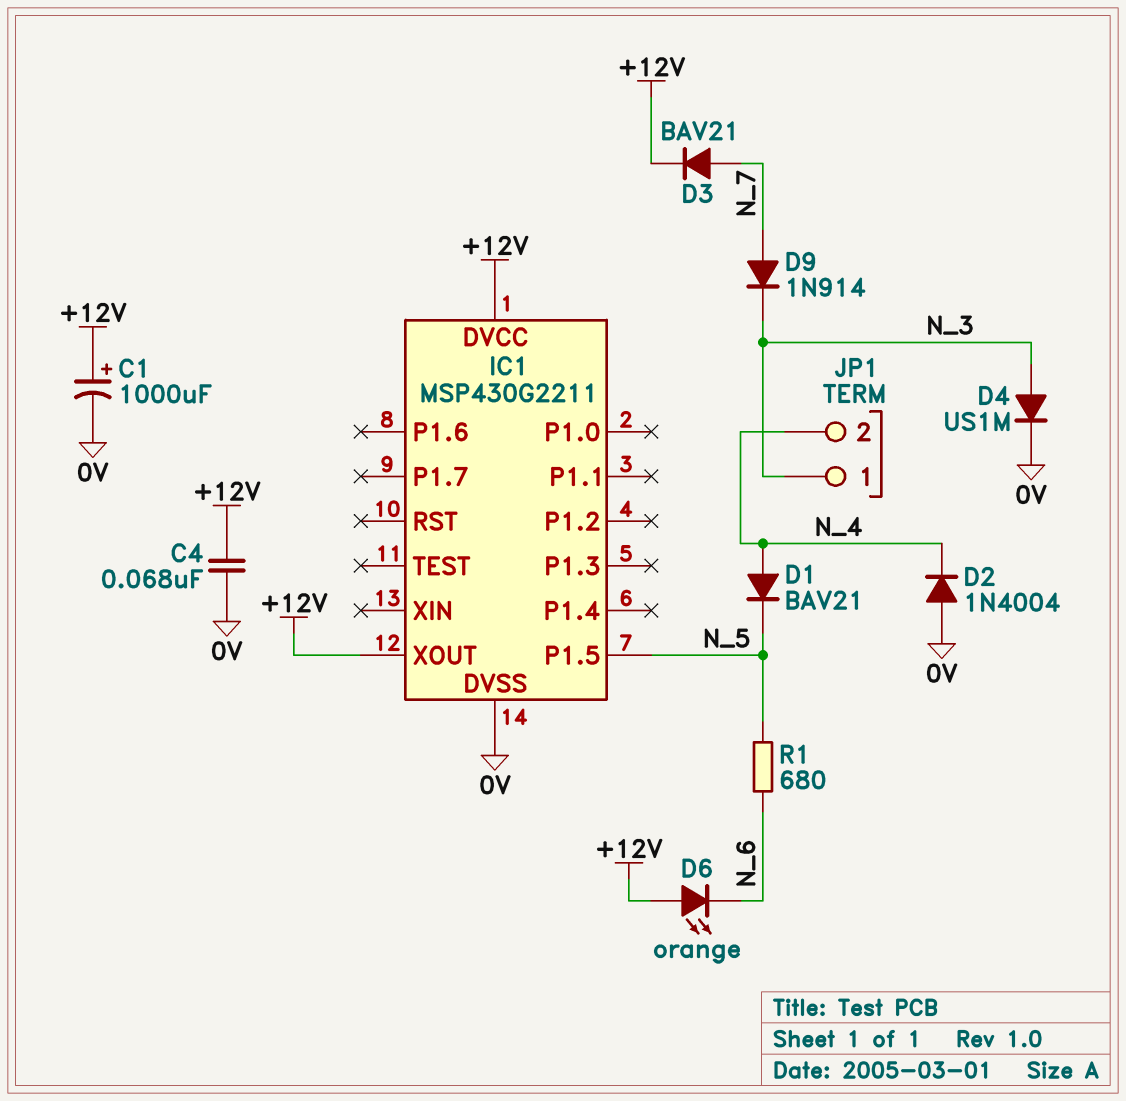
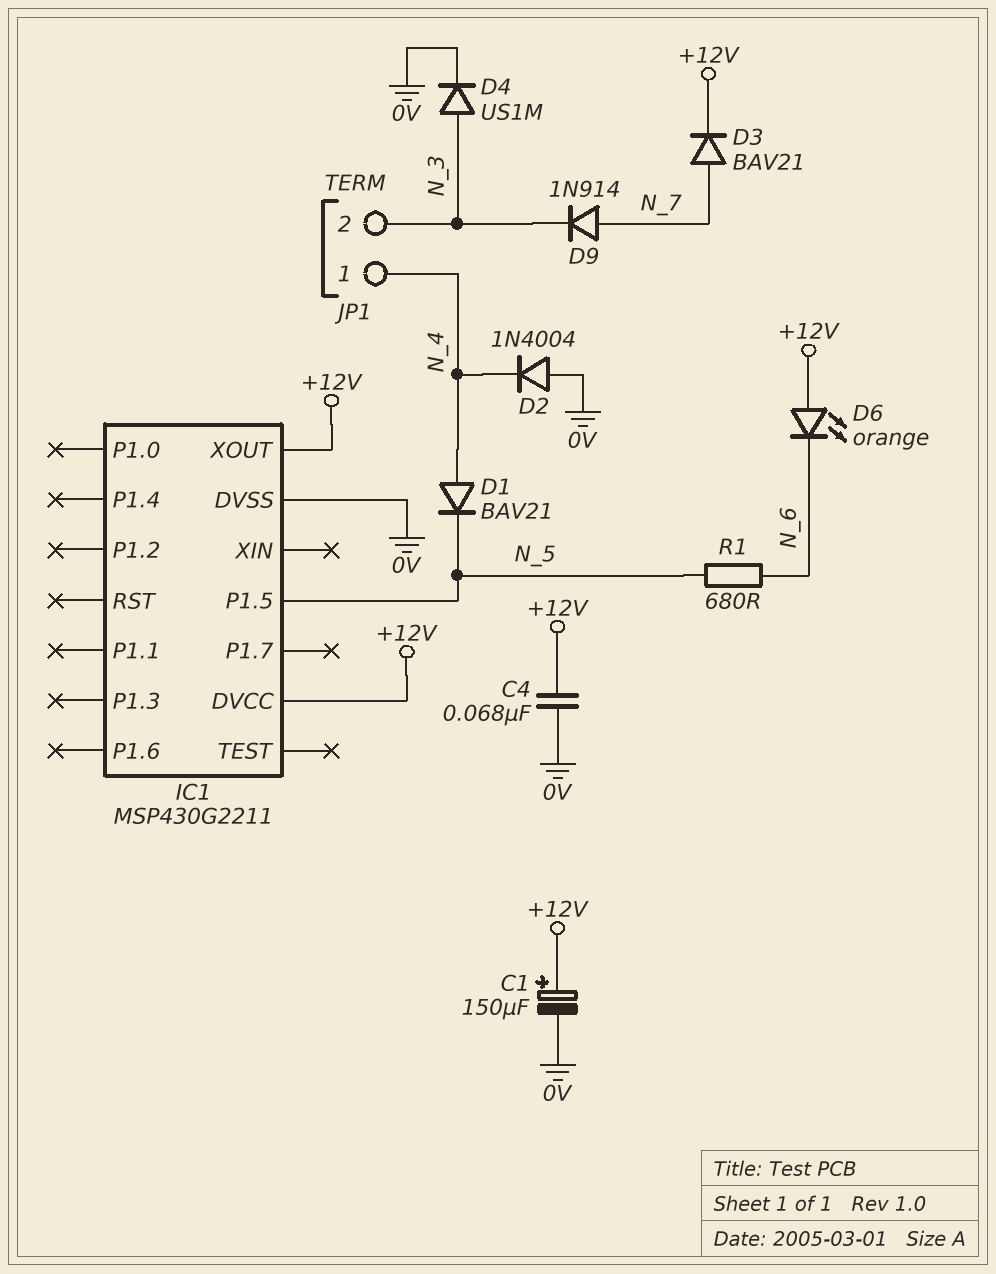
C1: 1000uF (plus +12V, minus 0V) -> 150uF (plus +12V, minus 0V)
JP1 pin 1: N_3 -> N_4
JP1 pin 2: N_4 -> N_3

